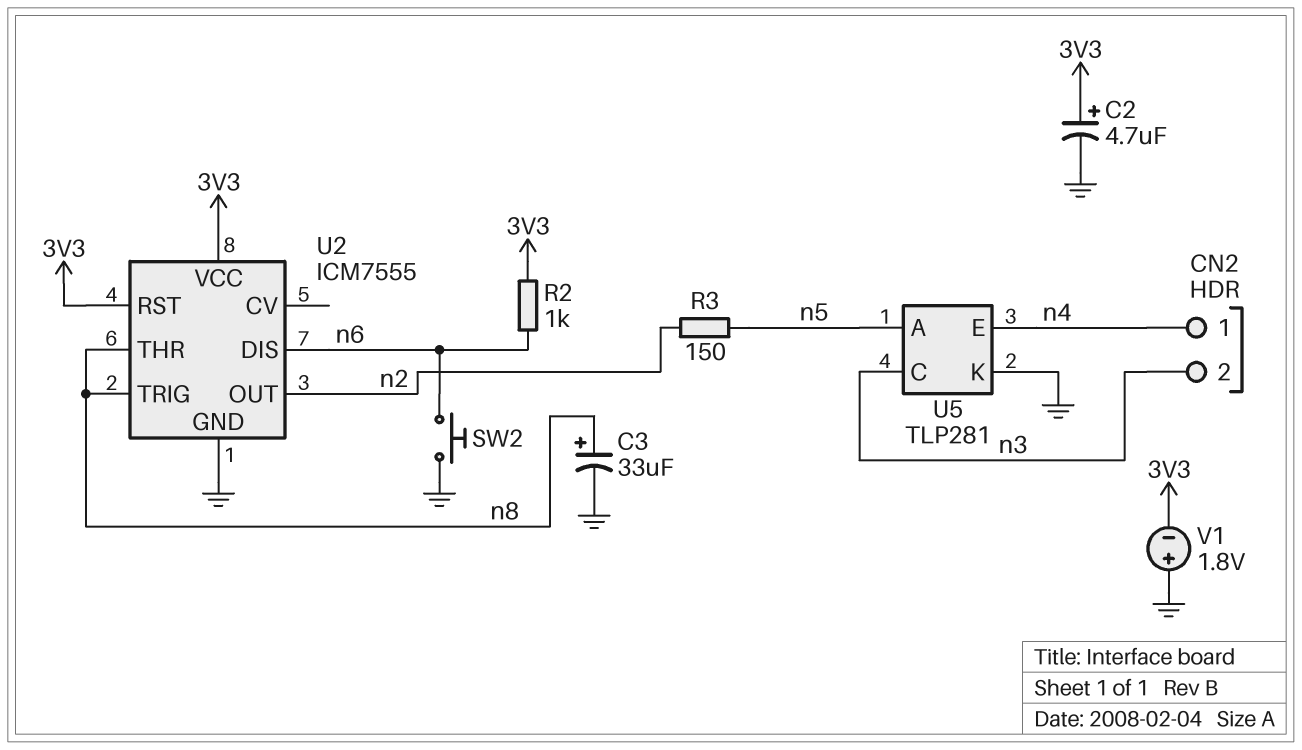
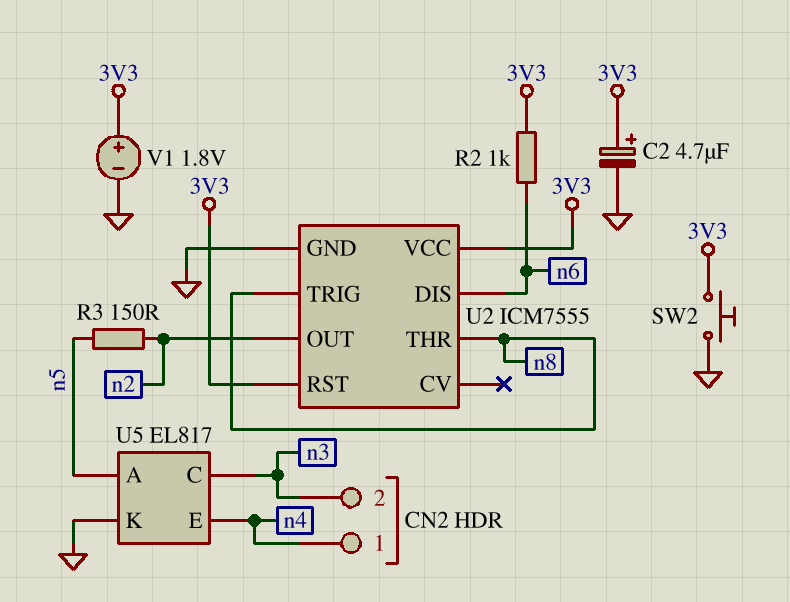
C3: 33uF (plus n8, minus GND) -> none
SW2: button (GND, n6) -> button (3V3, GND)
U5: TLP281 -> EL817
V1: 1.8V (plus GND, minus 3V3) -> 1.8V (plus 3V3, minus GND)

